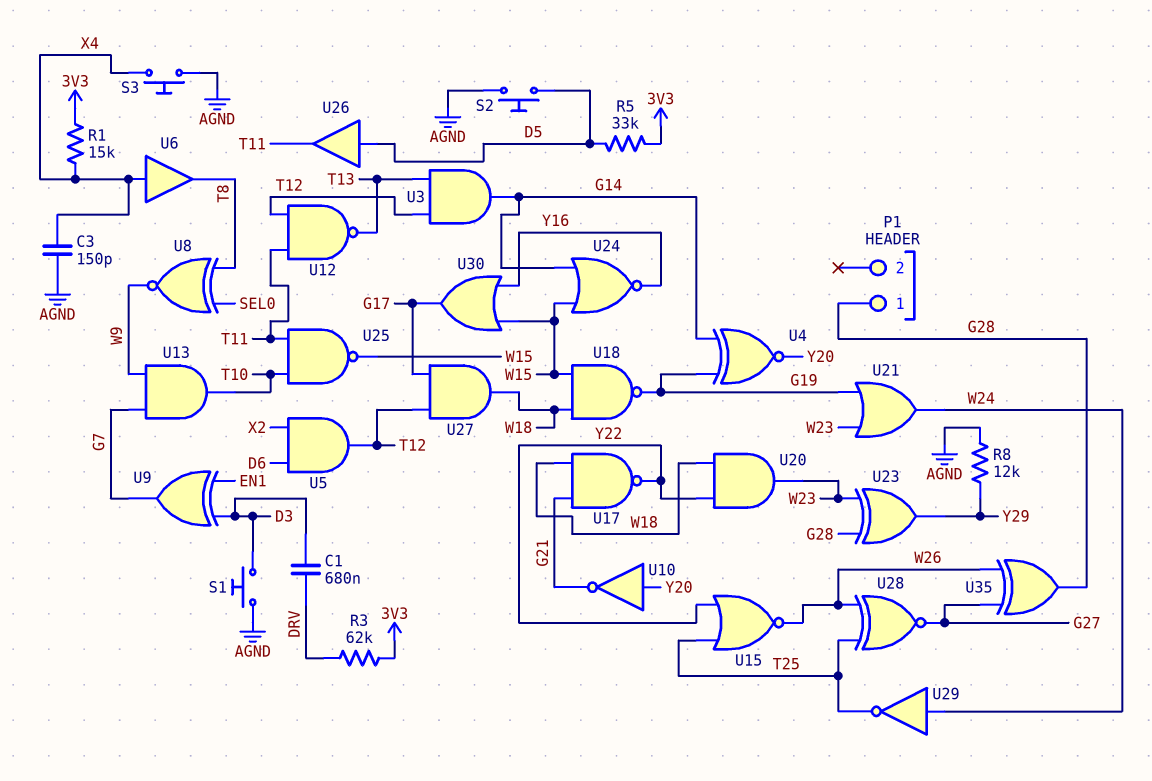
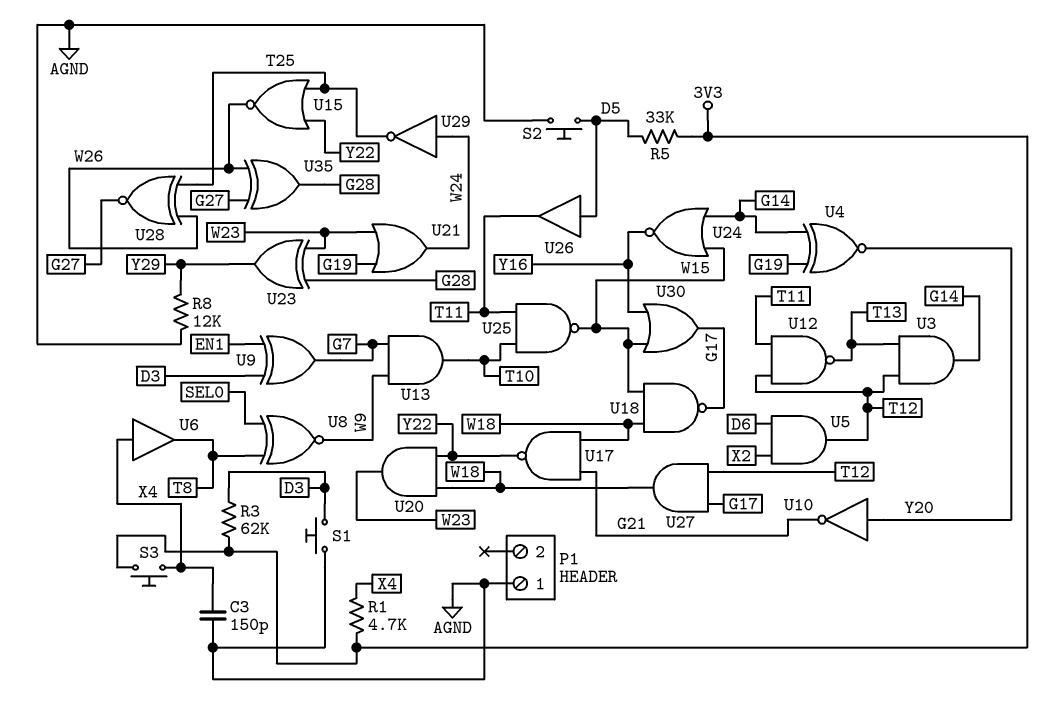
C1: 680nF (D3, DRV) -> none
P1 pin 1: G28 -> AGND
R1: 15k (3V3, X4) -> 4.7k (3V3, X4)
R3: 62k (3V3, DRV) -> 62k (3V3, D3)
S3: button (AGND, X4) -> button (3V3, X4)
U18: NAND (in W15, in W18, out G19) -> NAND (in W15, in W18, out G17)

